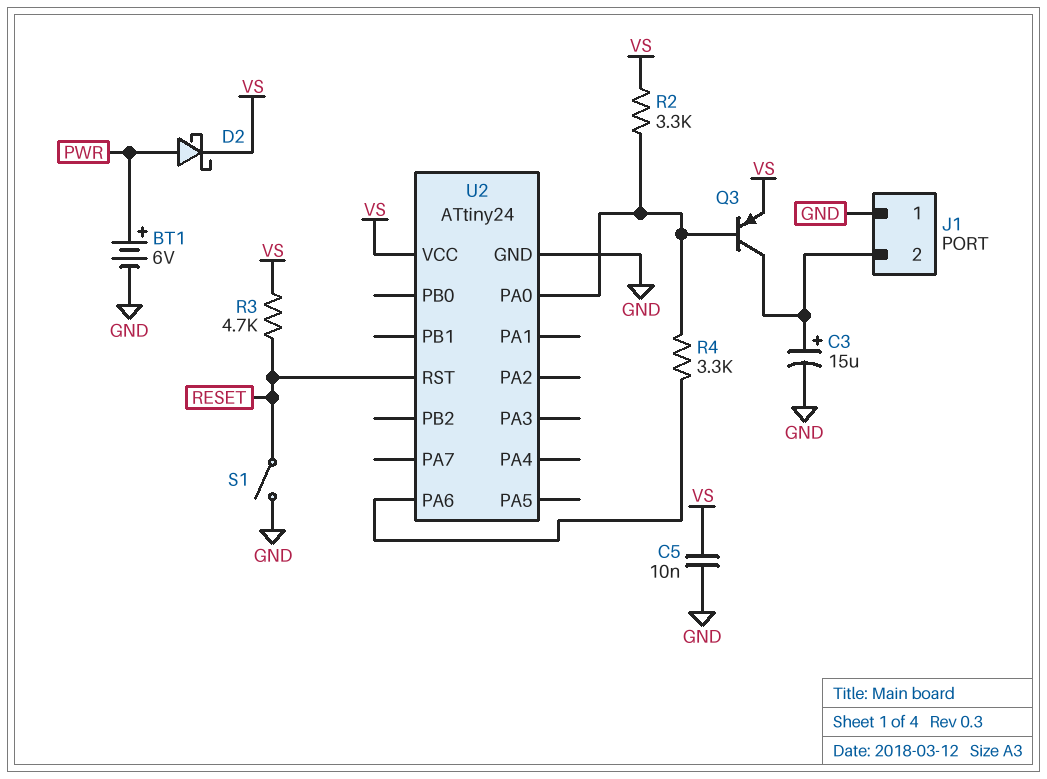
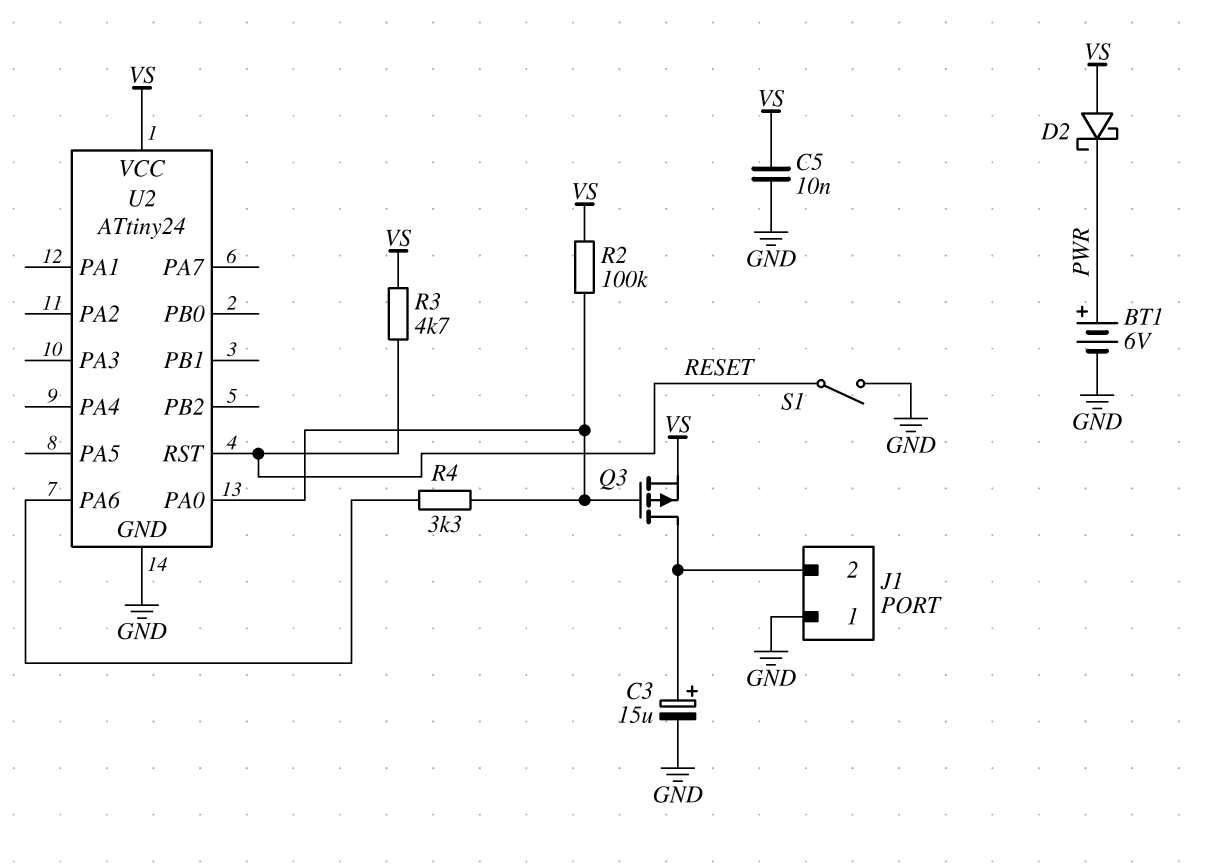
D2: schottky (A PWR, K VS) -> schottky (A VS, K PWR)
Q3: PNP (B U2/PA0, C J1/2, E VS) -> PMOS (G U2/PA0, D J1/2, S VS)
R2: 3.3k (U2/PA0, VS) -> 100k (U2/PA0, VS)

